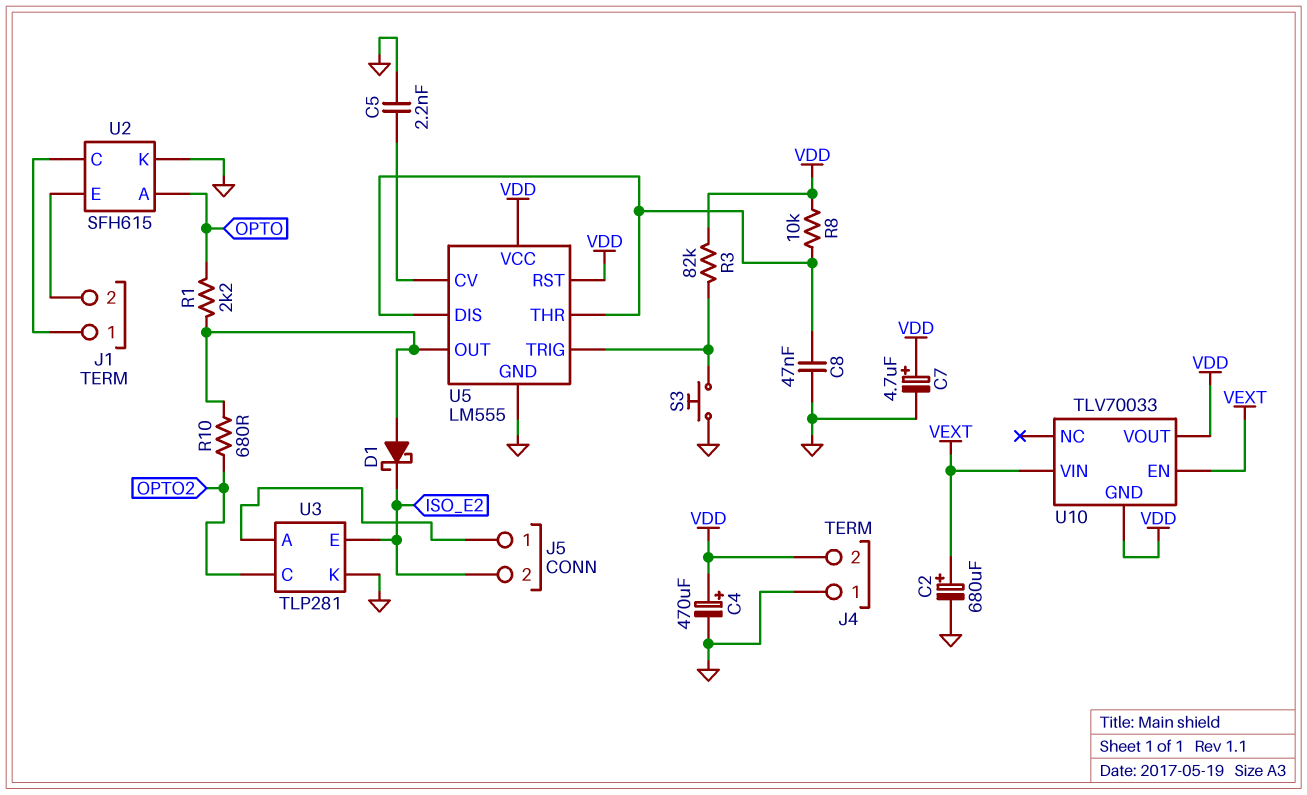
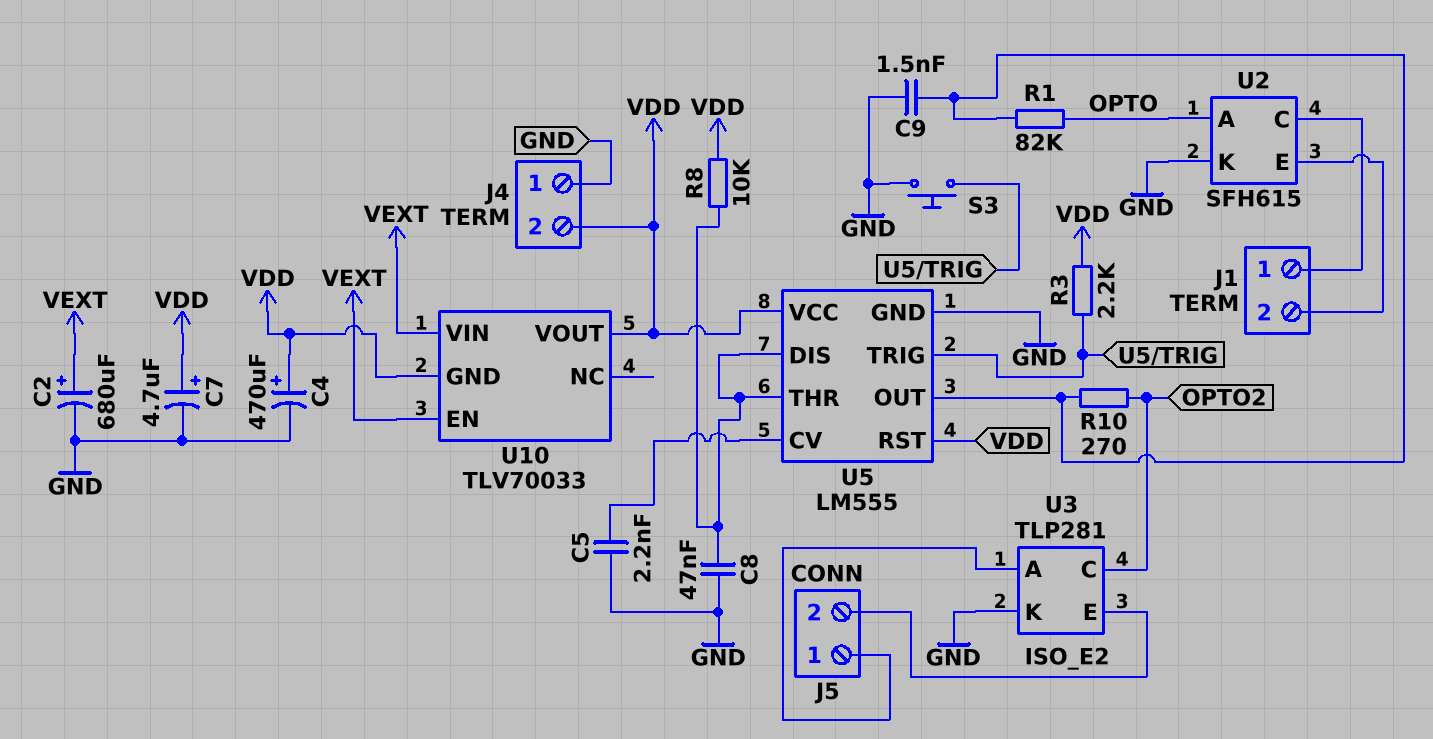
C9: none -> 1.5nF (GND, U5/OUT)
D1: schottky (A U5/OUT, K ISO_E2) -> none
R1: 2.2k (OPTO, U5/OUT) -> 82k (OPTO, U5/OUT)
R3: 82k (U5/TRIG, VDD) -> 2.2k (U5/TRIG, VDD)
R10: 680 (OPTO2, U5/OUT) -> 270 (OPTO2, U5/OUT)

